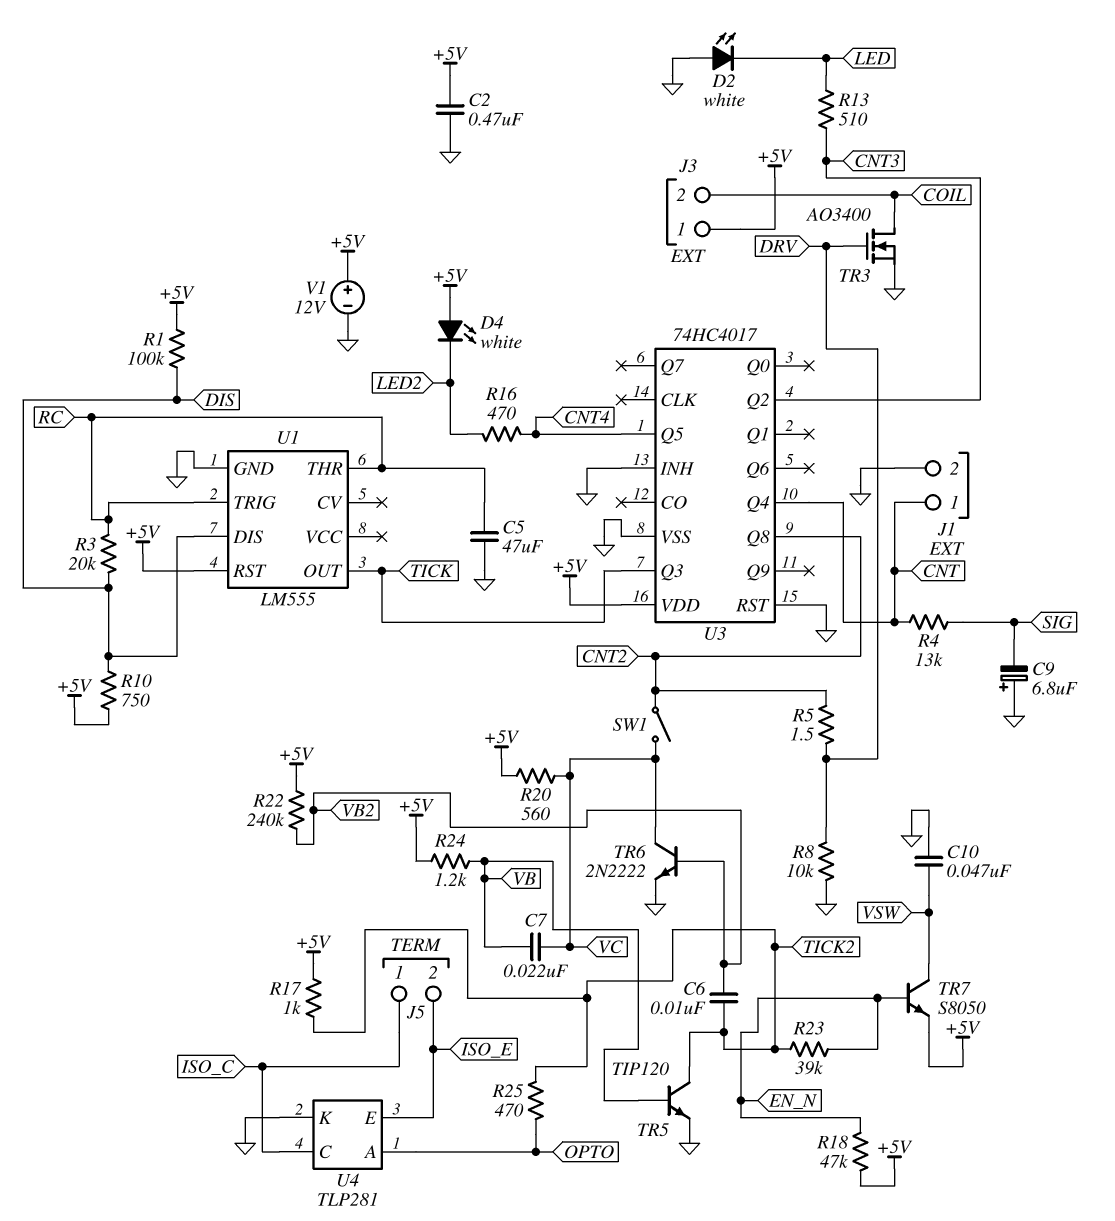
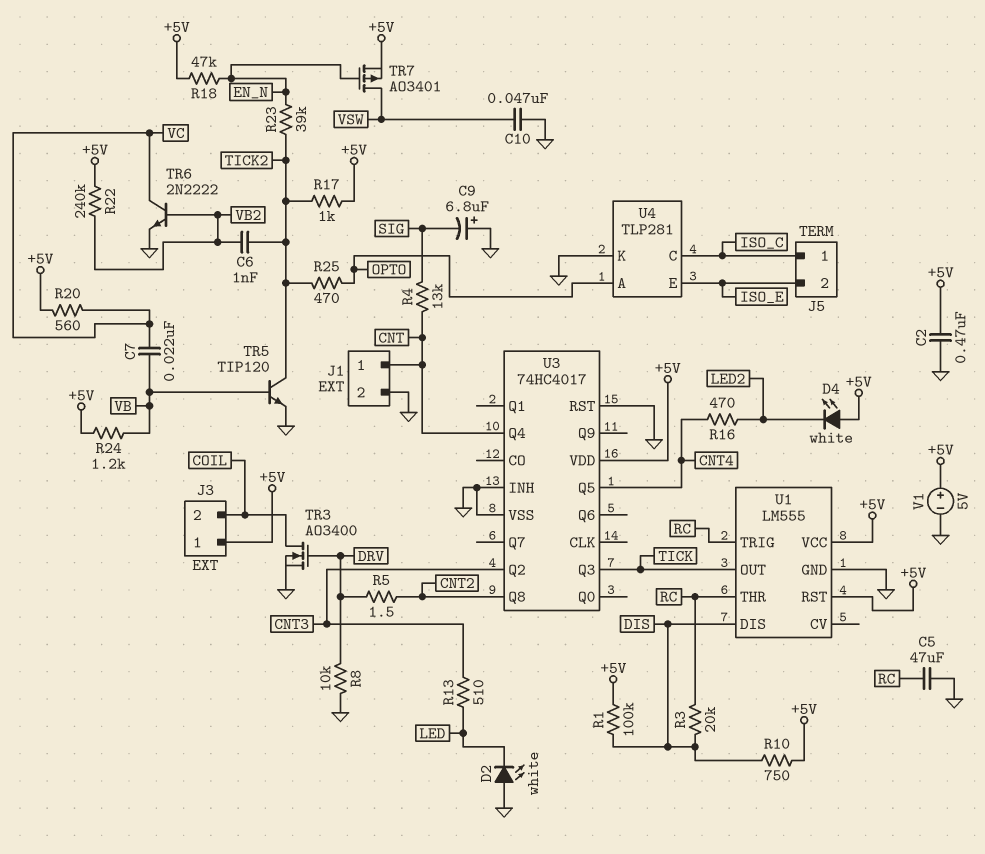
C6: 10nF (TICK2, VB2) -> 1nF (TICK2, VB2)
SW1: switch (CNT2, VC) -> none
TR7: NPN S8050 (B EN_N, C VSW, E +5V) -> PMOS AO3401 (G EN_N, D VSW, S +5V)
U1 pin VCC: none -> +5V
V1: 12V (plus +5V, minus GND) -> 5V (plus +5V, minus GND)

